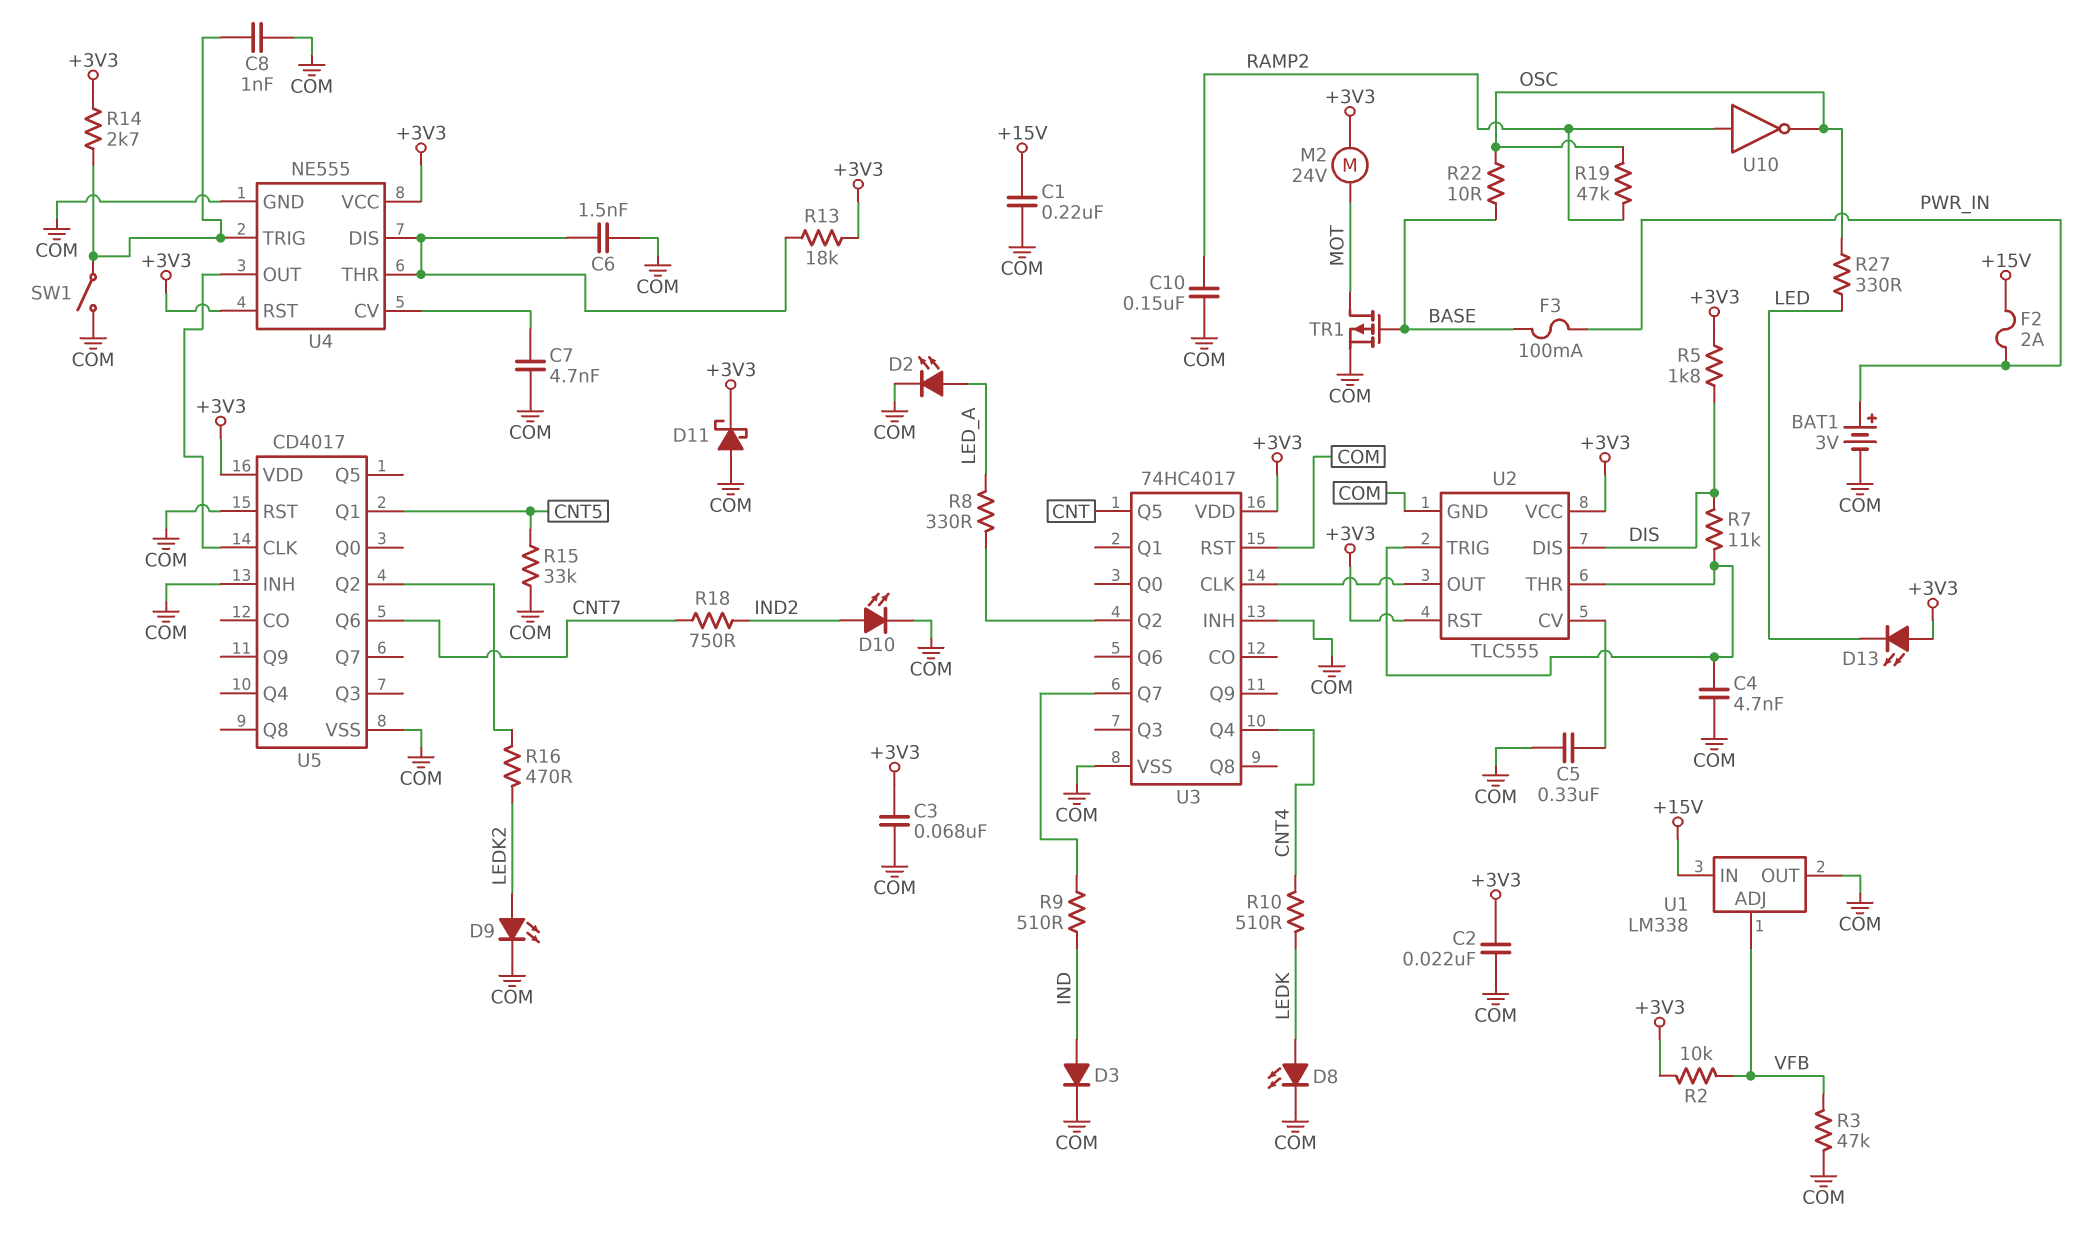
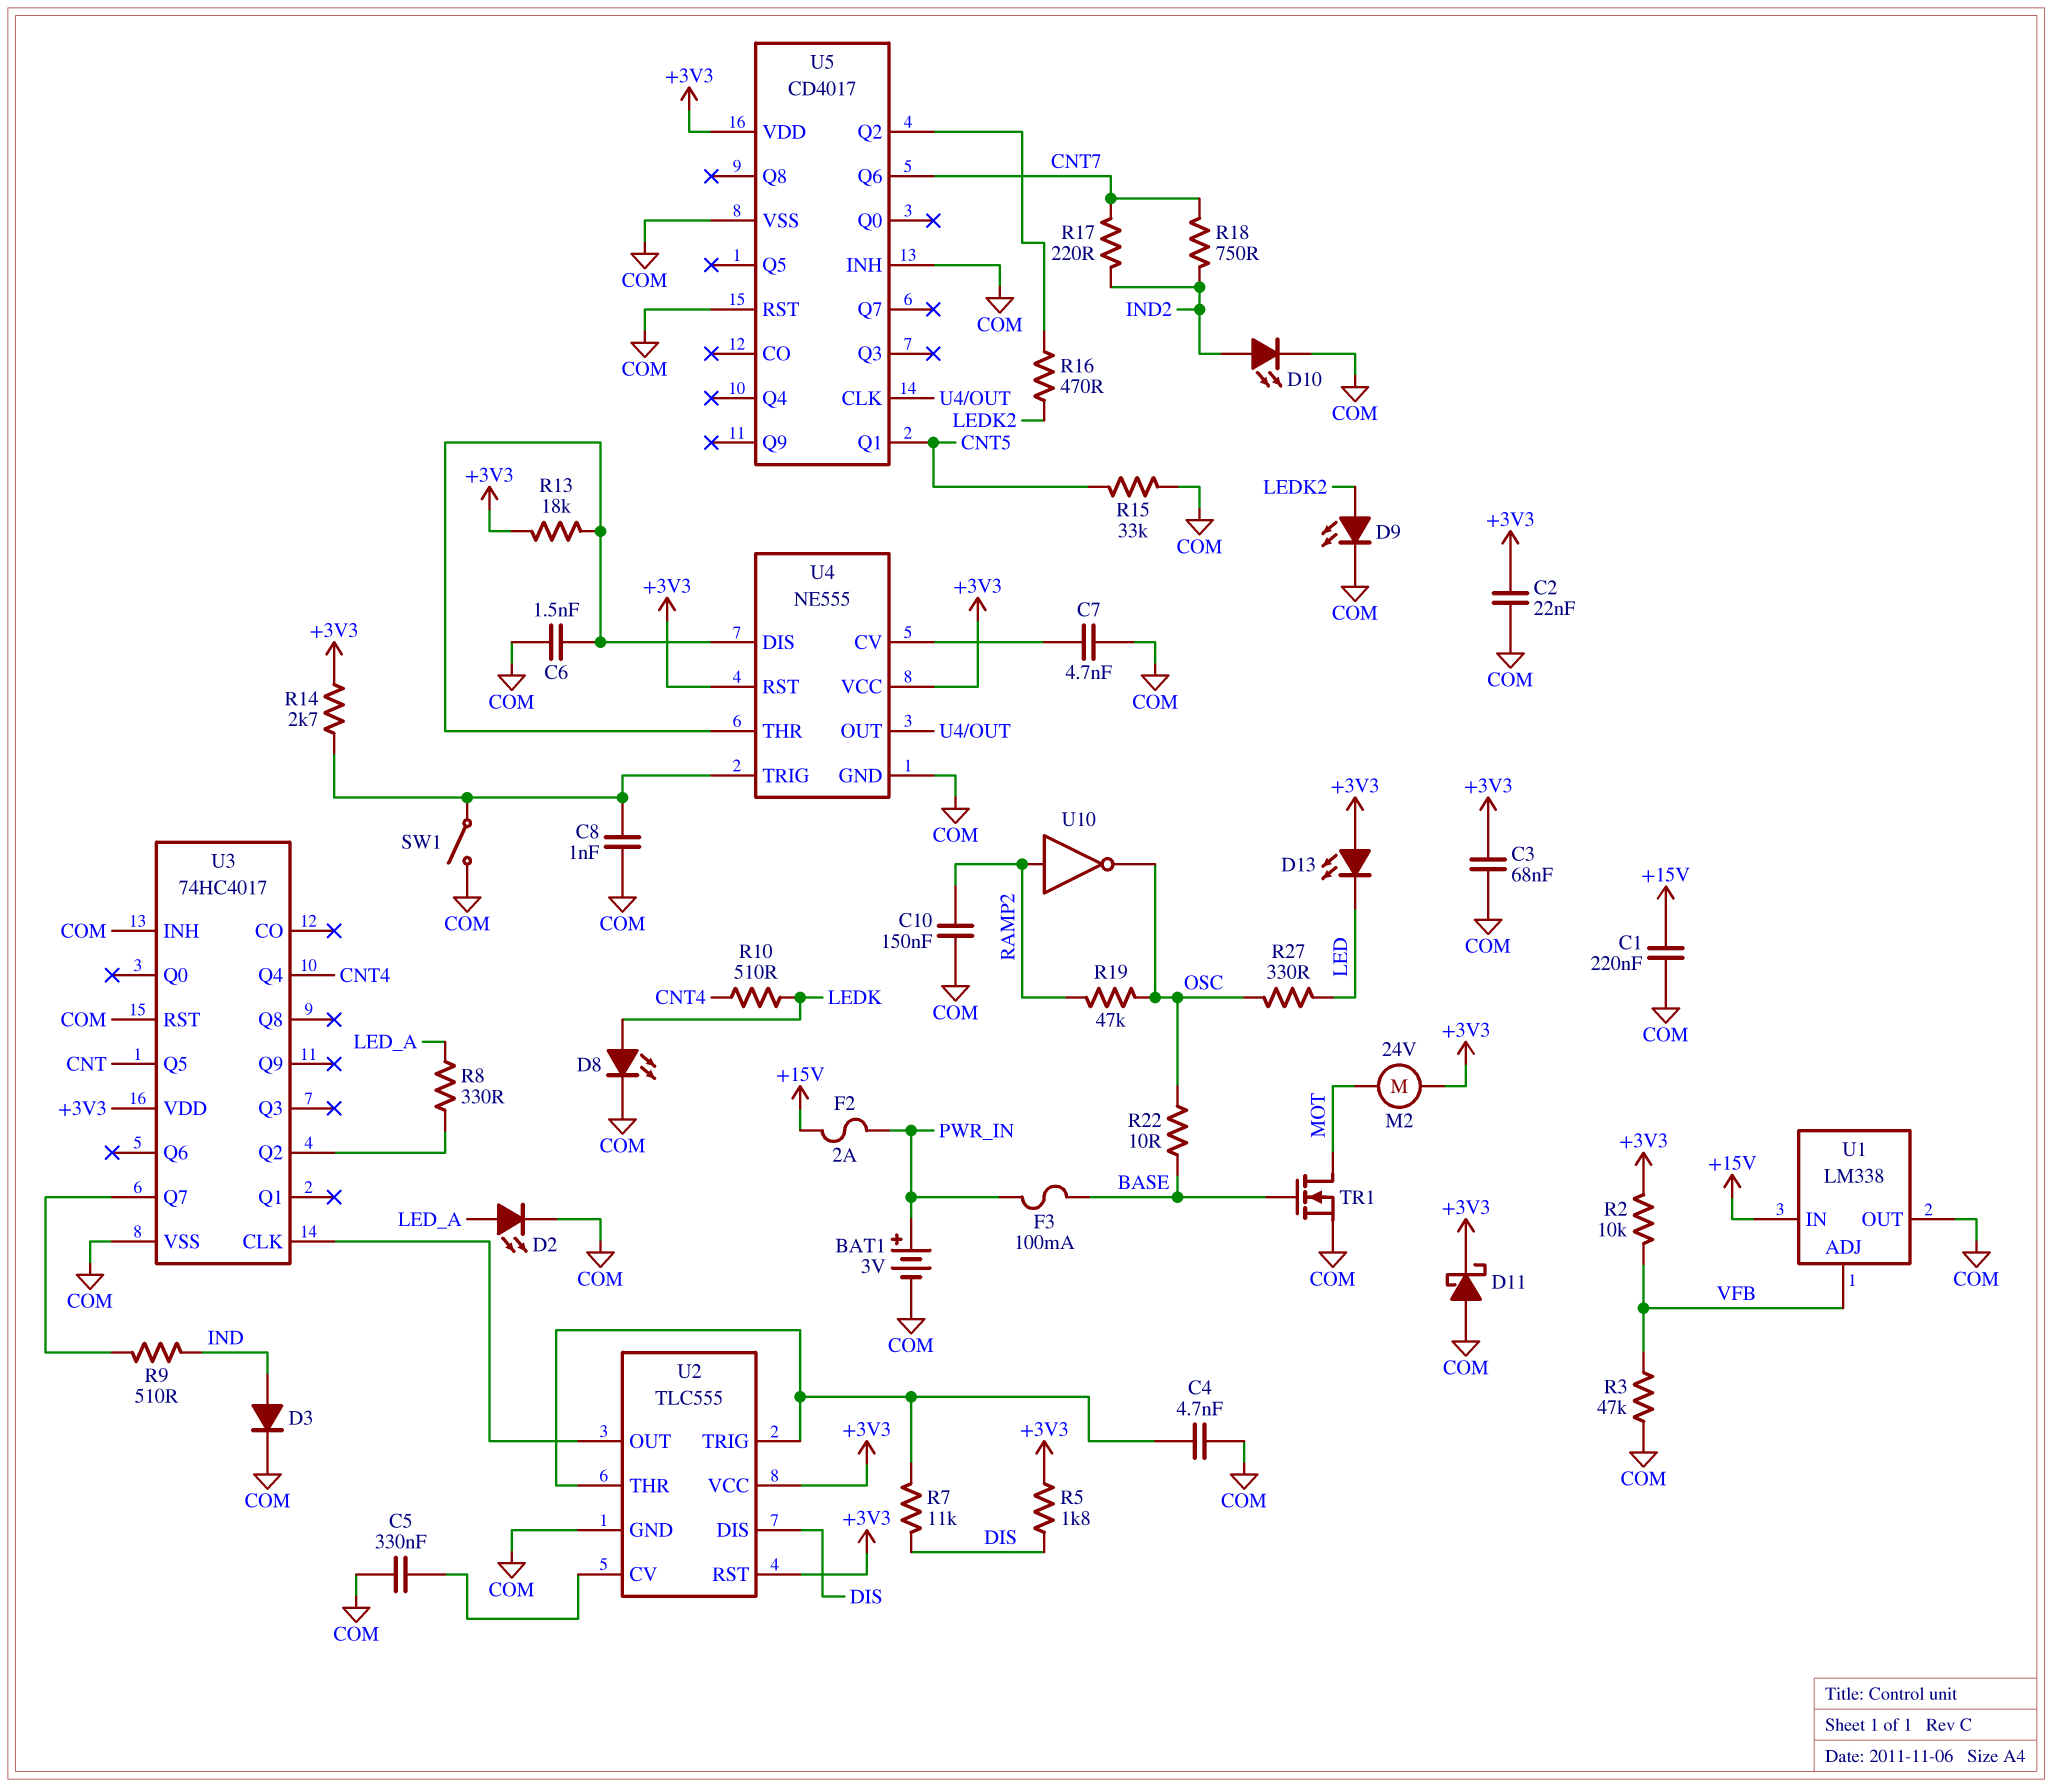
R17: none -> 220 (CNT7, IND2)
TR1: PMOS (G BASE, D MOT, S COM) -> NMOS (G BASE, D MOT, S COM)

